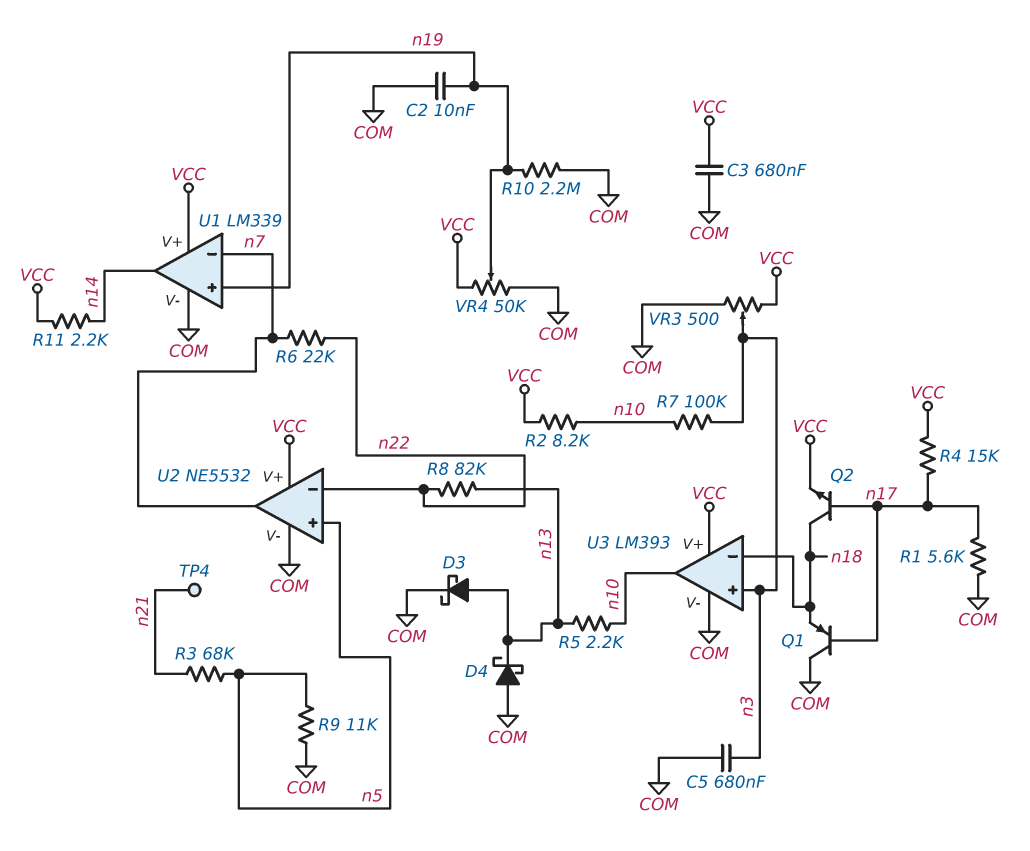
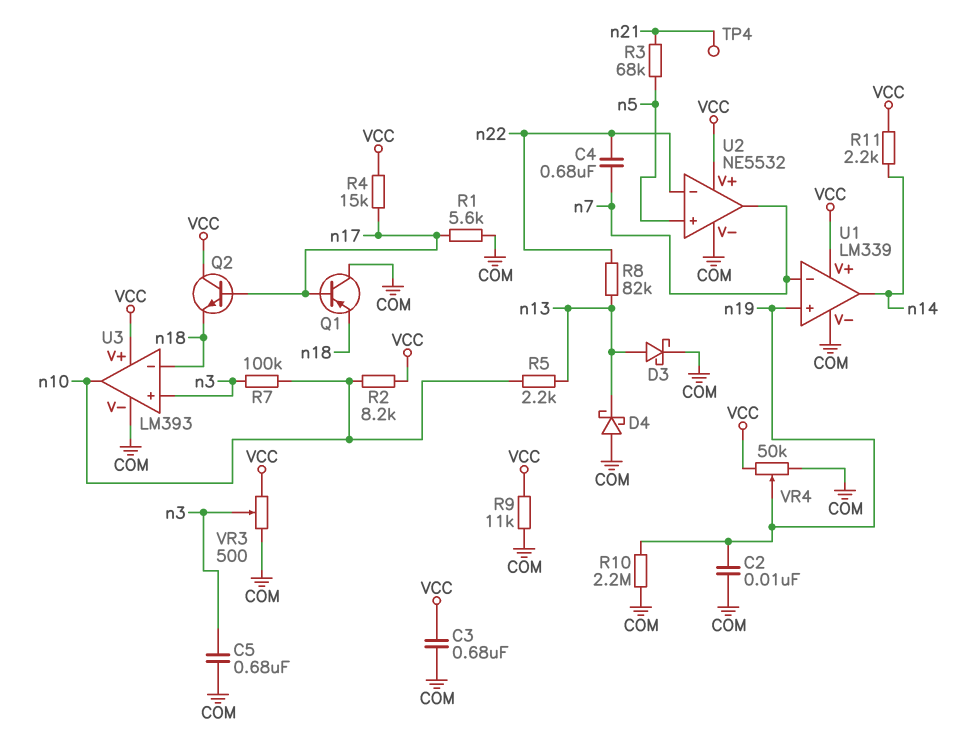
C4: none -> 680nF (n7, n22)
Q2: NPN (B n17, C n18, E VCC) -> NPN (B n17, C VCC, E n18)
R6: 22k (n7, n22) -> none
R9: 11k (COM, n5) -> 11k (COM, VCC)

